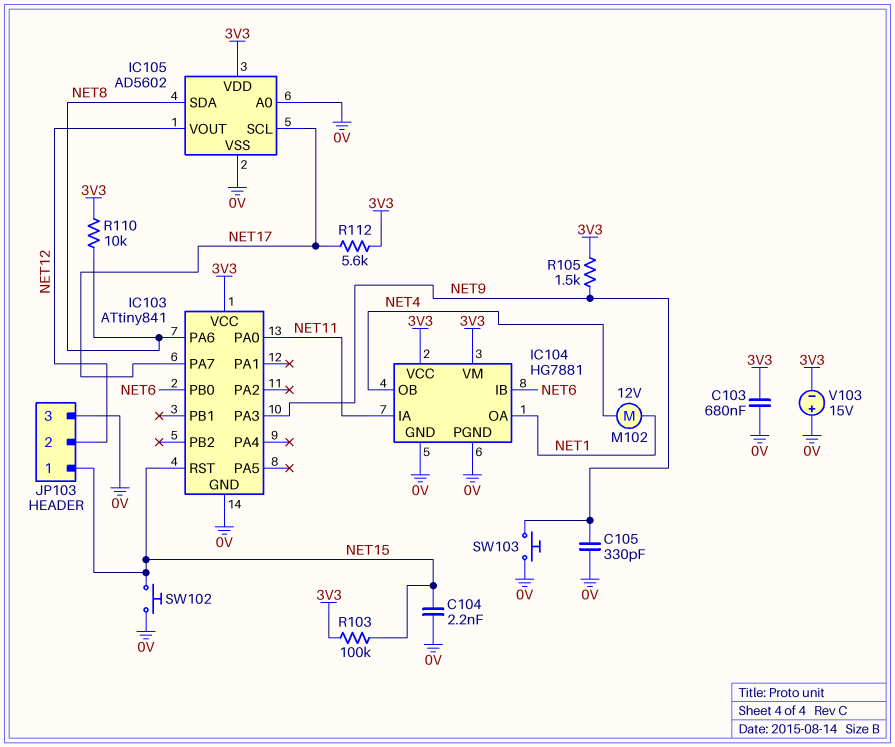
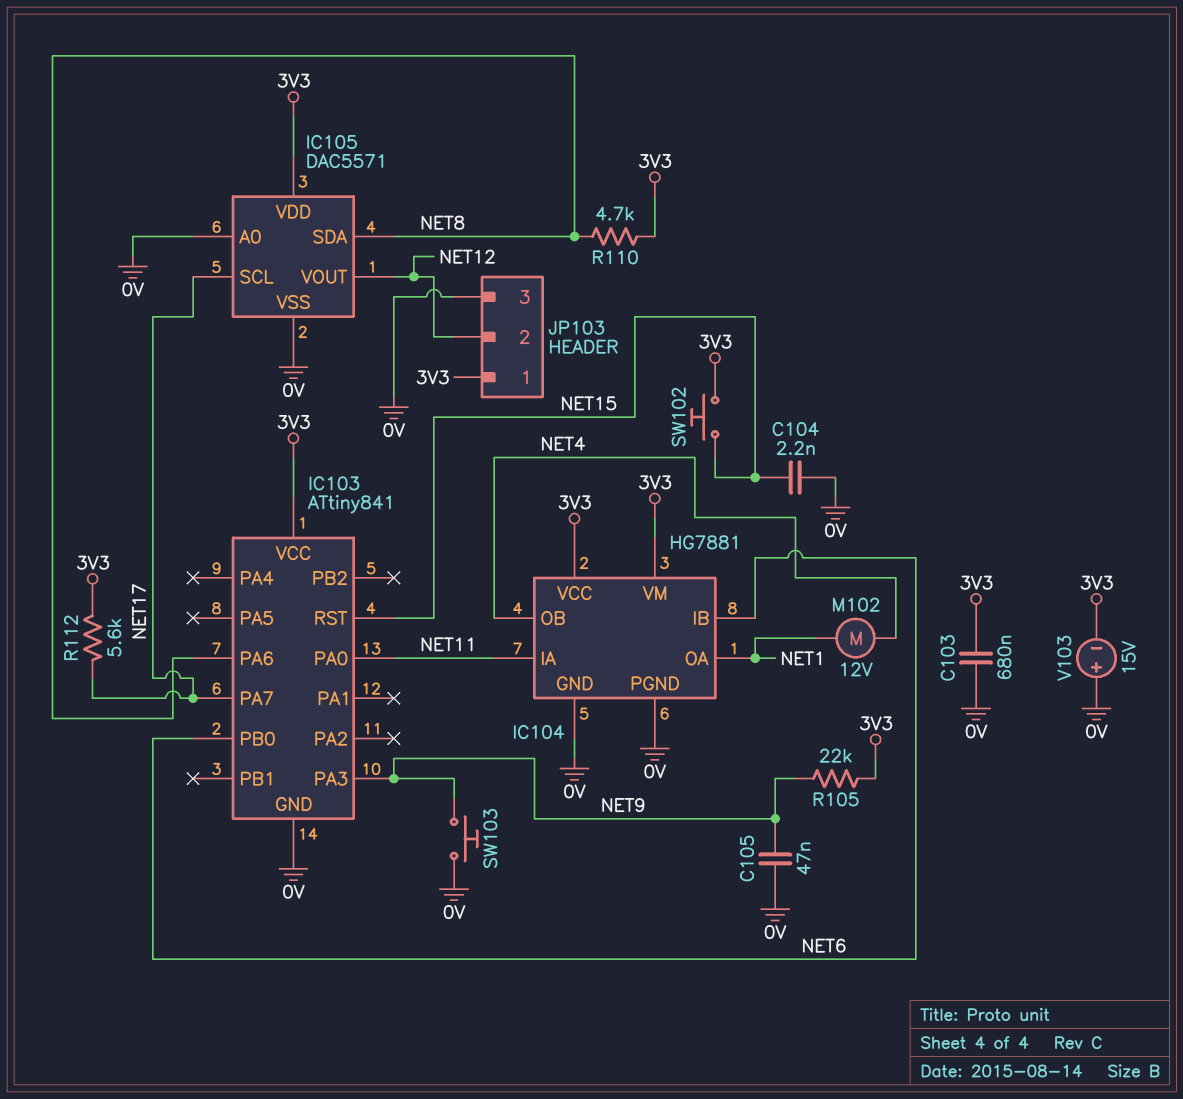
C105: 330pF (0V, NET9) -> 47nF (0V, NET9)
IC105: AD5602 -> DAC5571
JP103 pin 1: NET15 -> 3V3
R103: 100k (3V3, NET15) -> none
R105: 1.5k (3V3, NET9) -> 22k (3V3, NET9)
R110: 10k (3V3, NET8) -> 4.7k (3V3, NET8)
SW102: button (0V, NET15) -> button (3V3, NET15)

